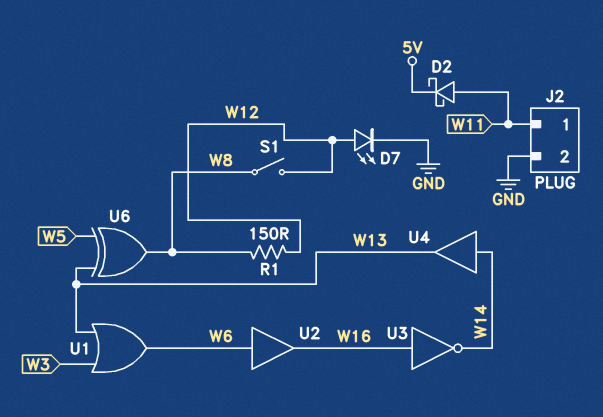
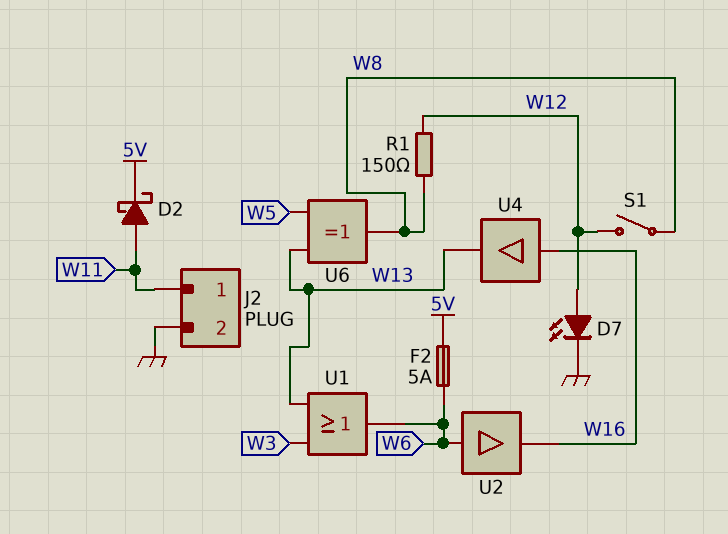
F2: none -> 5A (5V, W6)
U3: NOT (in W16, out W14) -> none
U4: buffer (in W14, out W13) -> buffer (in W16, out W13)

